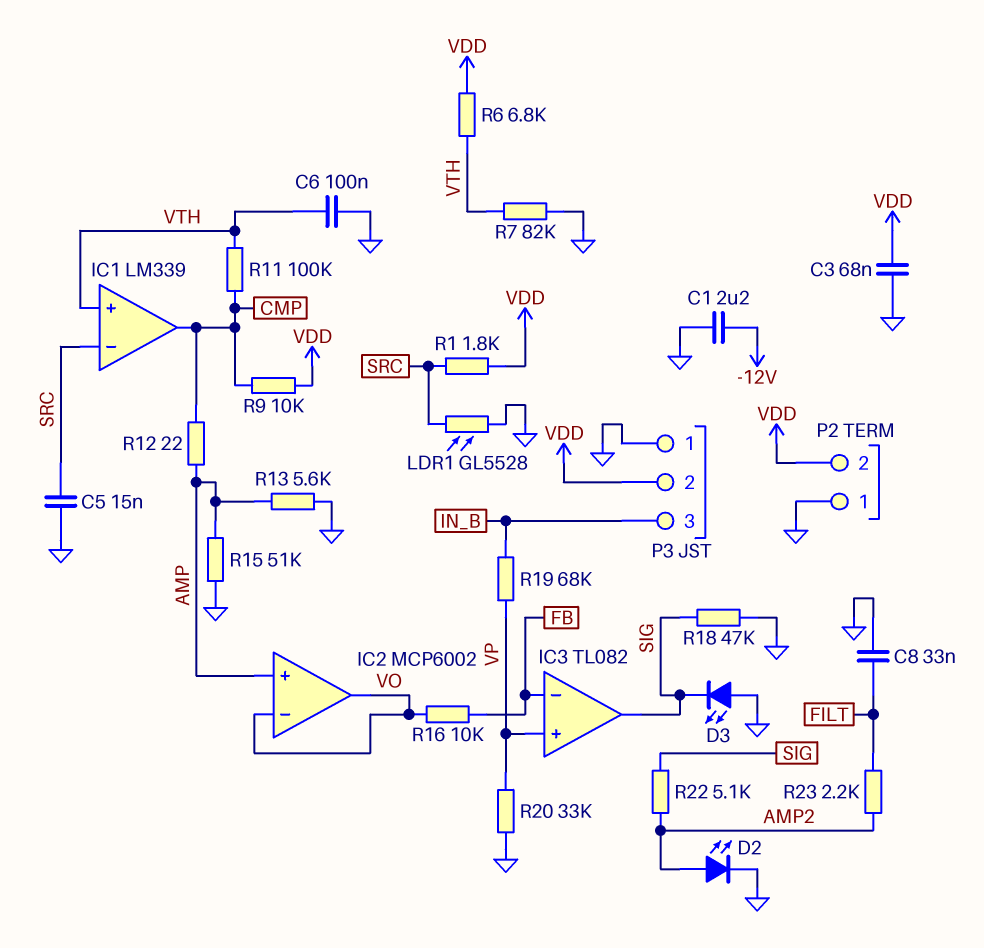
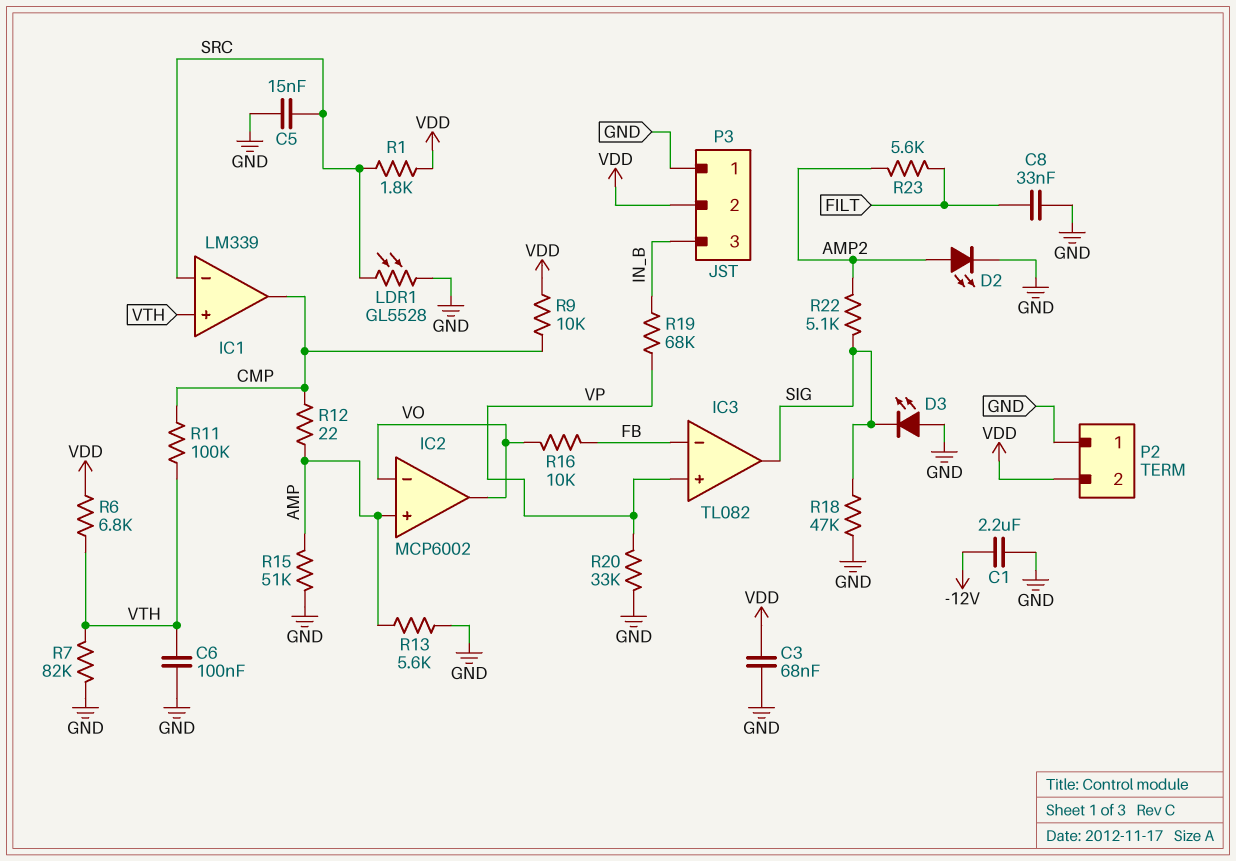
R23: 2.2k (AMP2, FILT) -> 5.6k (AMP2, FILT)

